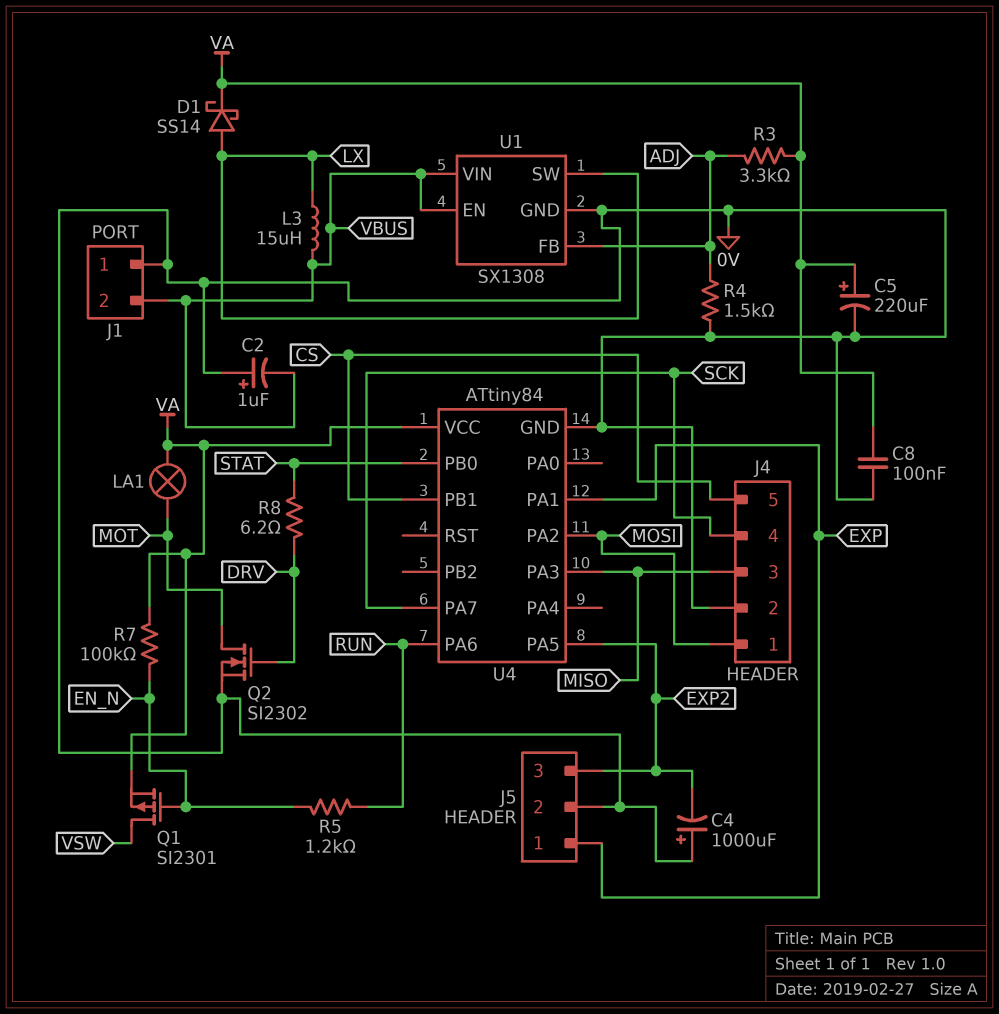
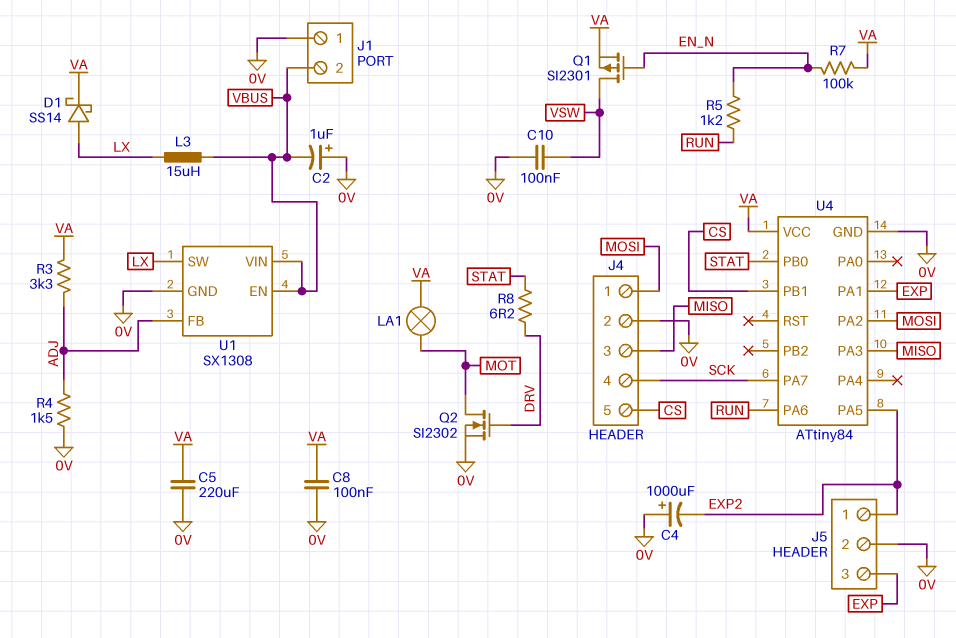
C5: 220uF (plus VA, minus 0V) -> 220uF (0V, VA)
C10: none -> 100nF (0V, VSW)
J5 pin 1: EXP -> EXP2
J5 pin 3: EXP2 -> EXP

